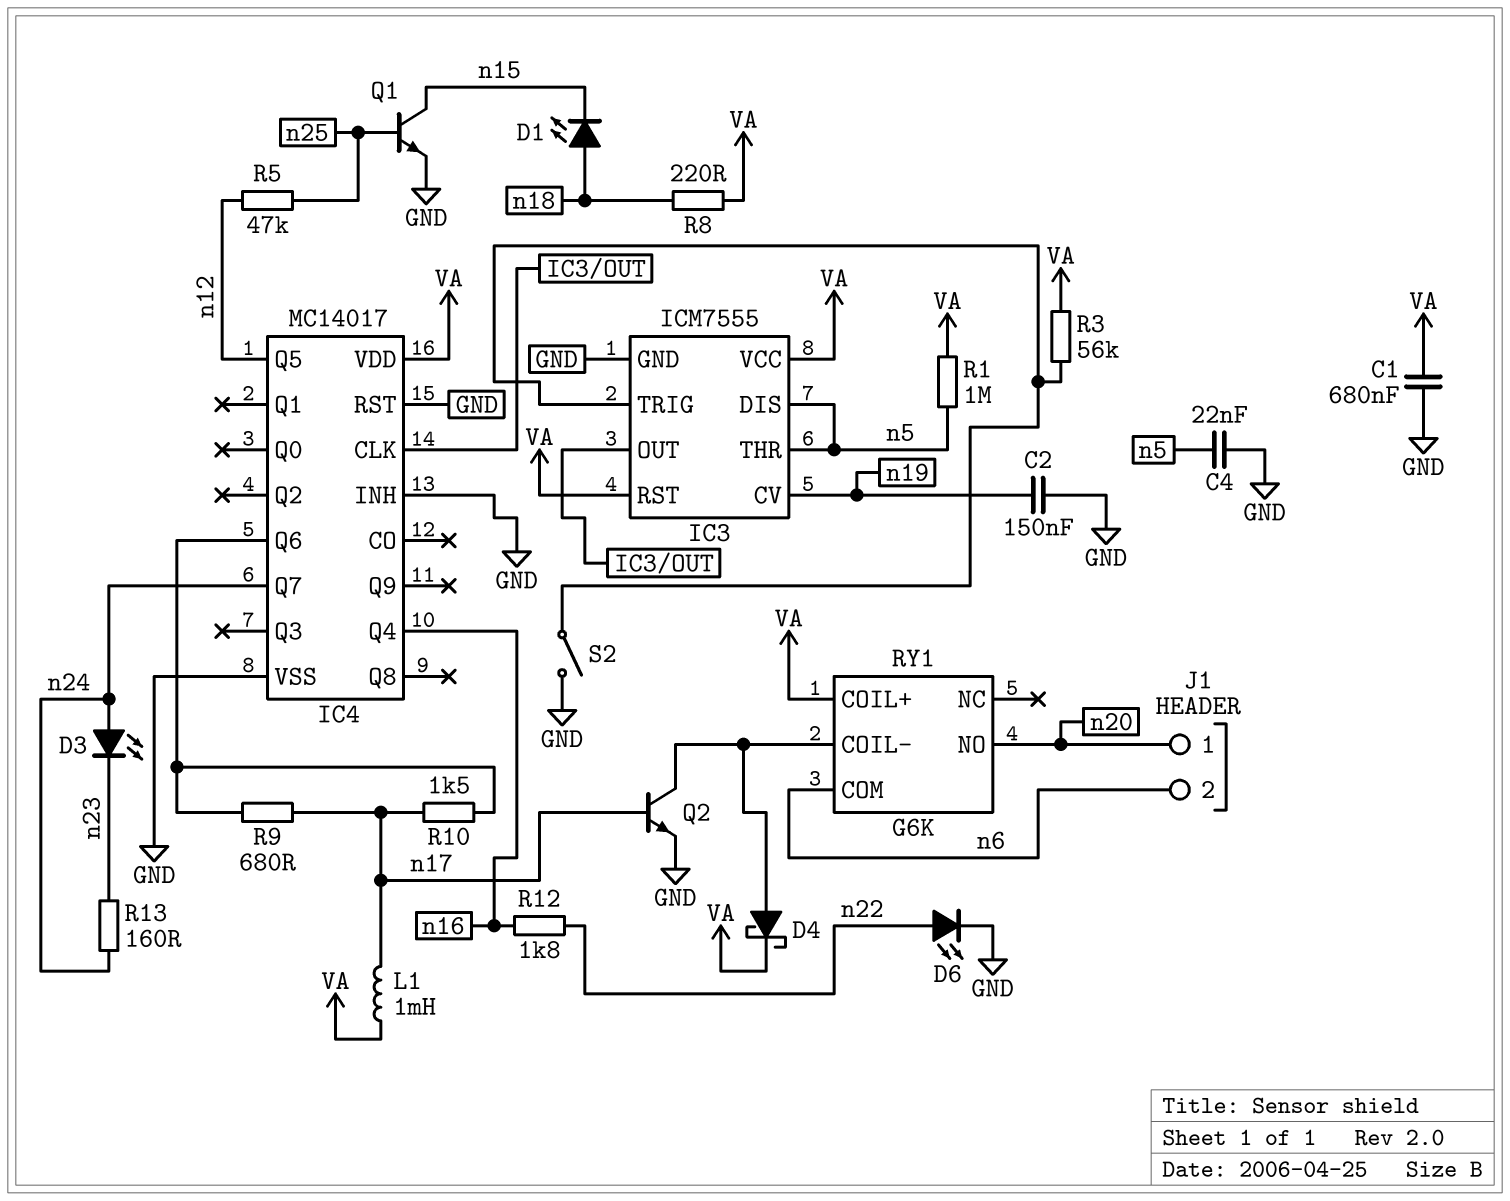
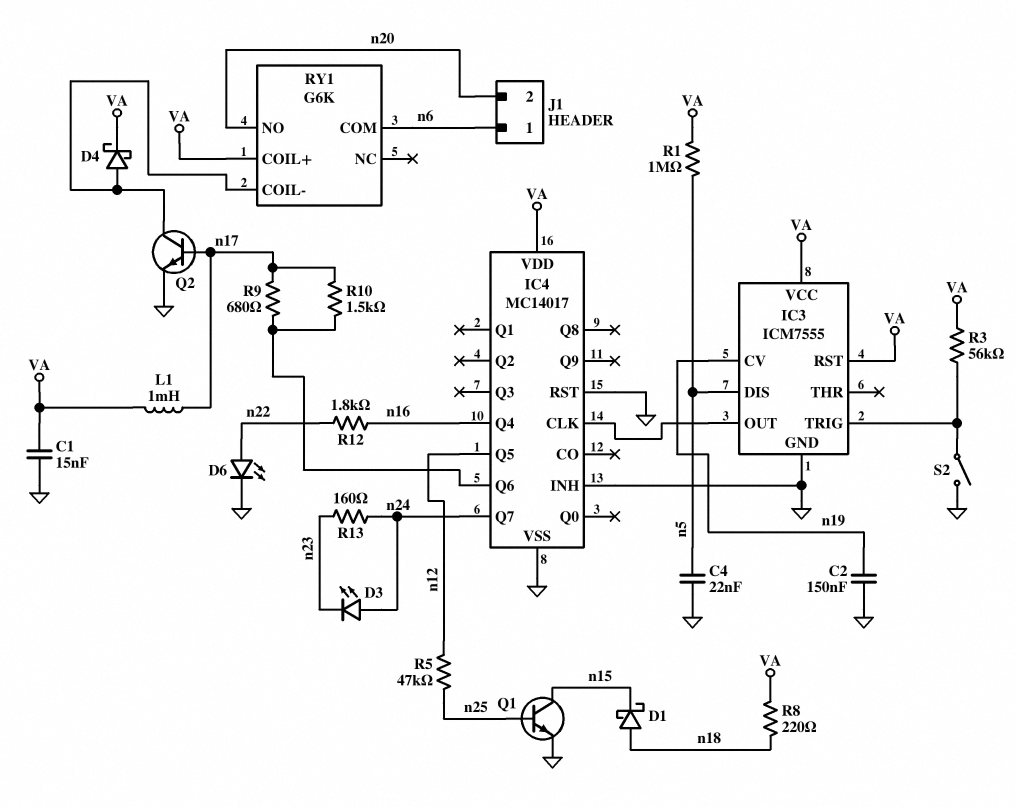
C1: 680nF (GND, VA) -> 15nF (GND, VA)
D1: LED (A n18, K n15) -> schottky (A n18, K n15)
IC3 pin THR: n5 -> none
J1 pin 1: n20 -> n6
J1 pin 2: n6 -> n20

